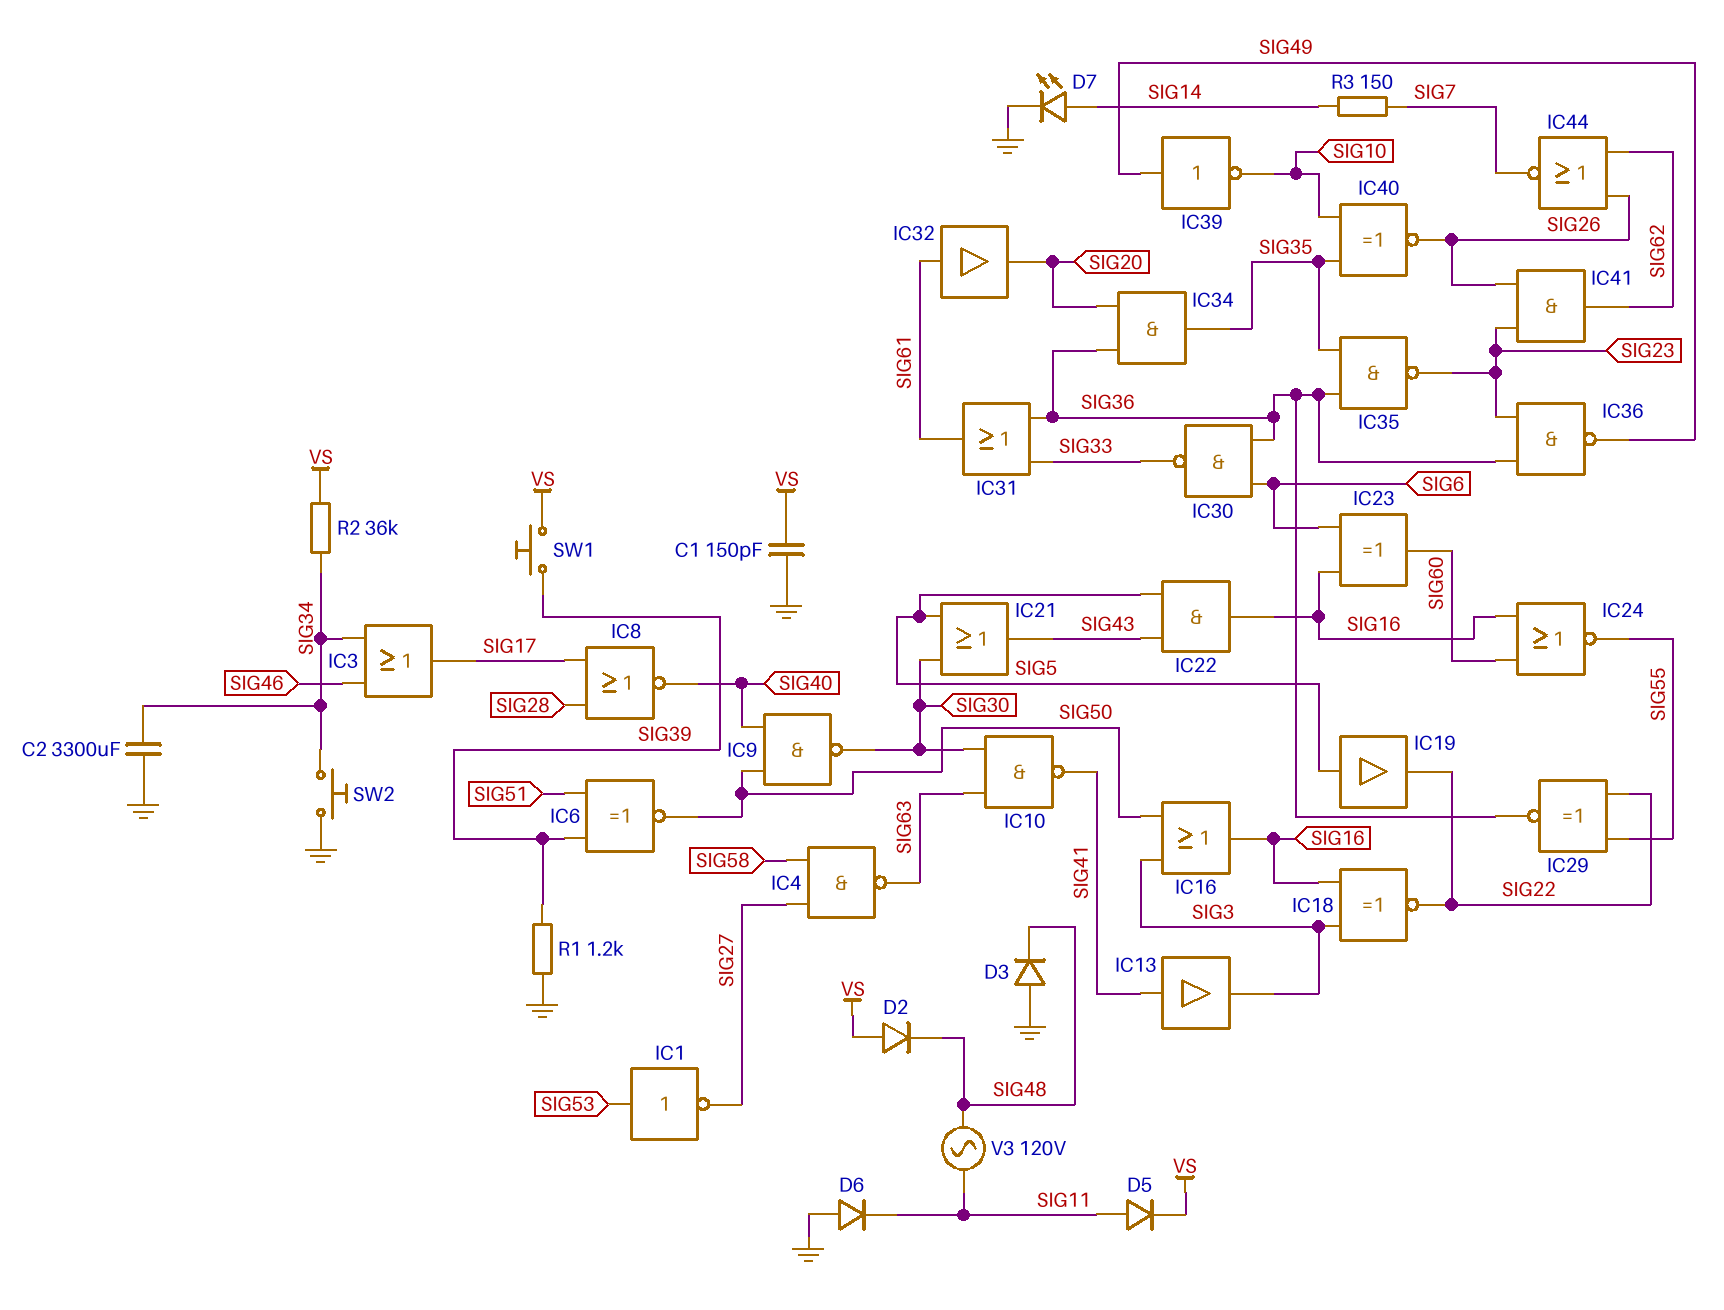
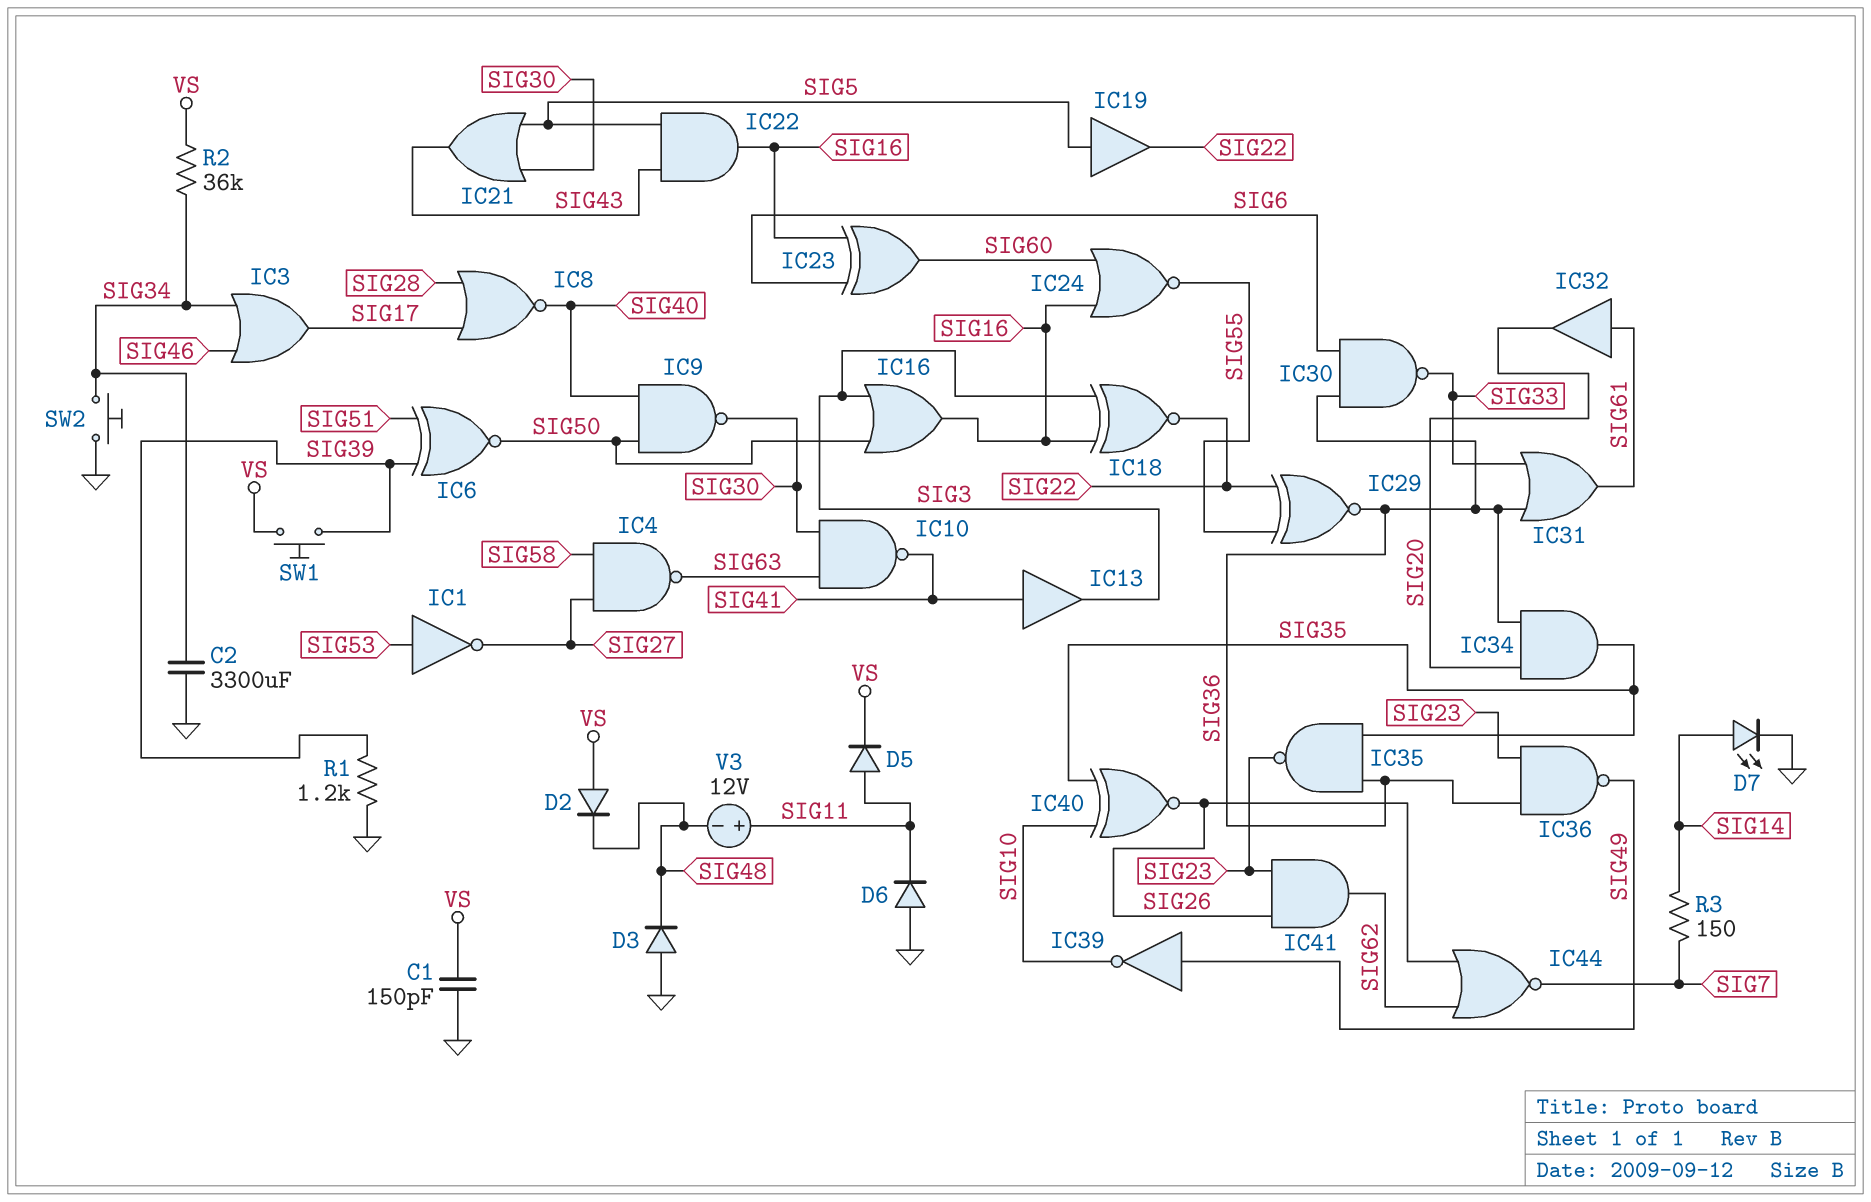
V3: AC 120V (SIG11, SIG48) -> 12V (plus SIG11, minus SIG48)

